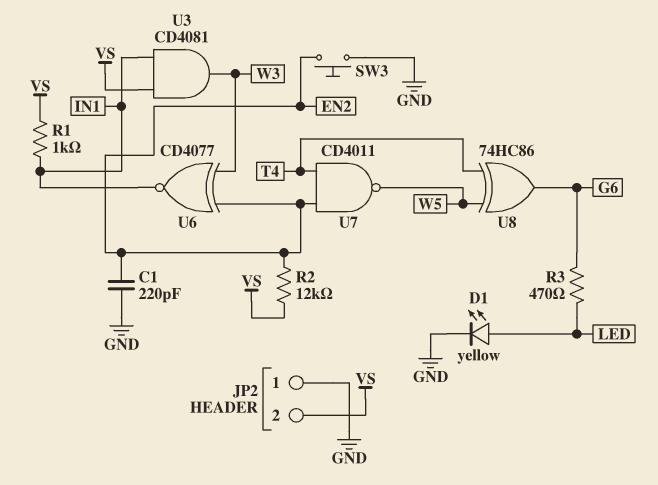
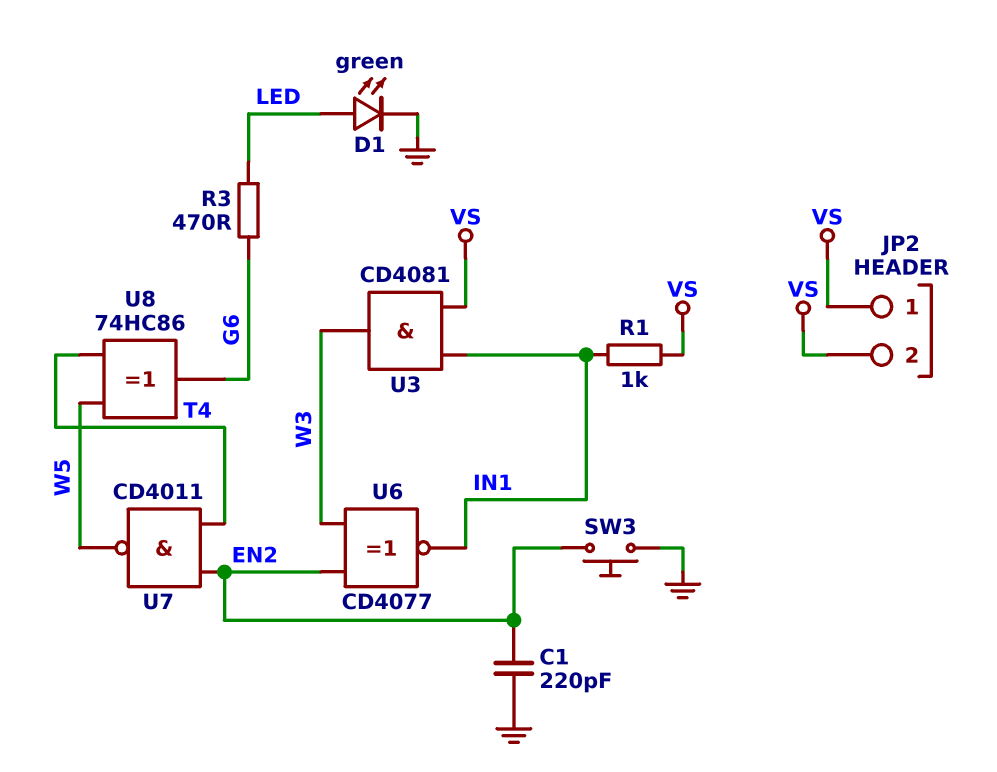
D1: LED yellow (A LED, K GND) -> LED green (A LED, K GND)
JP2 pin 1: GND -> VS
R2: 12k (EN2, VS) -> none

